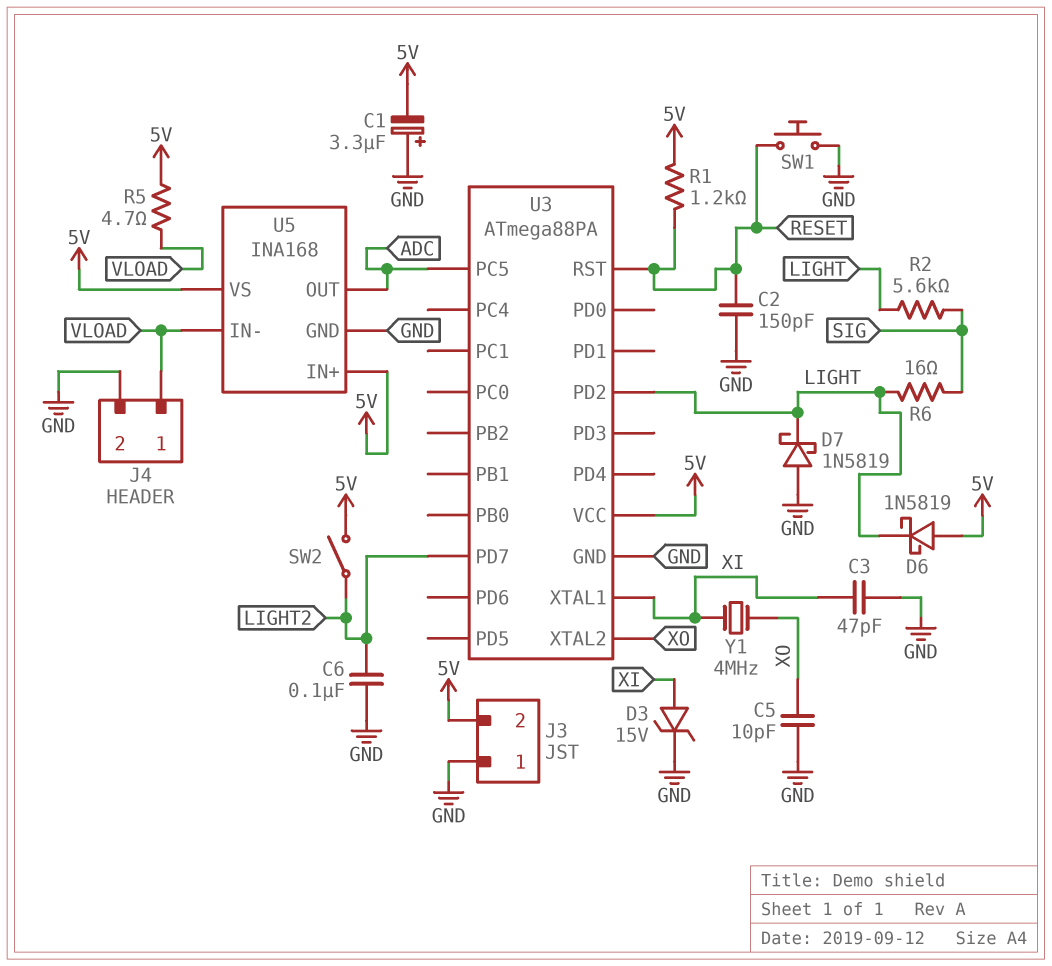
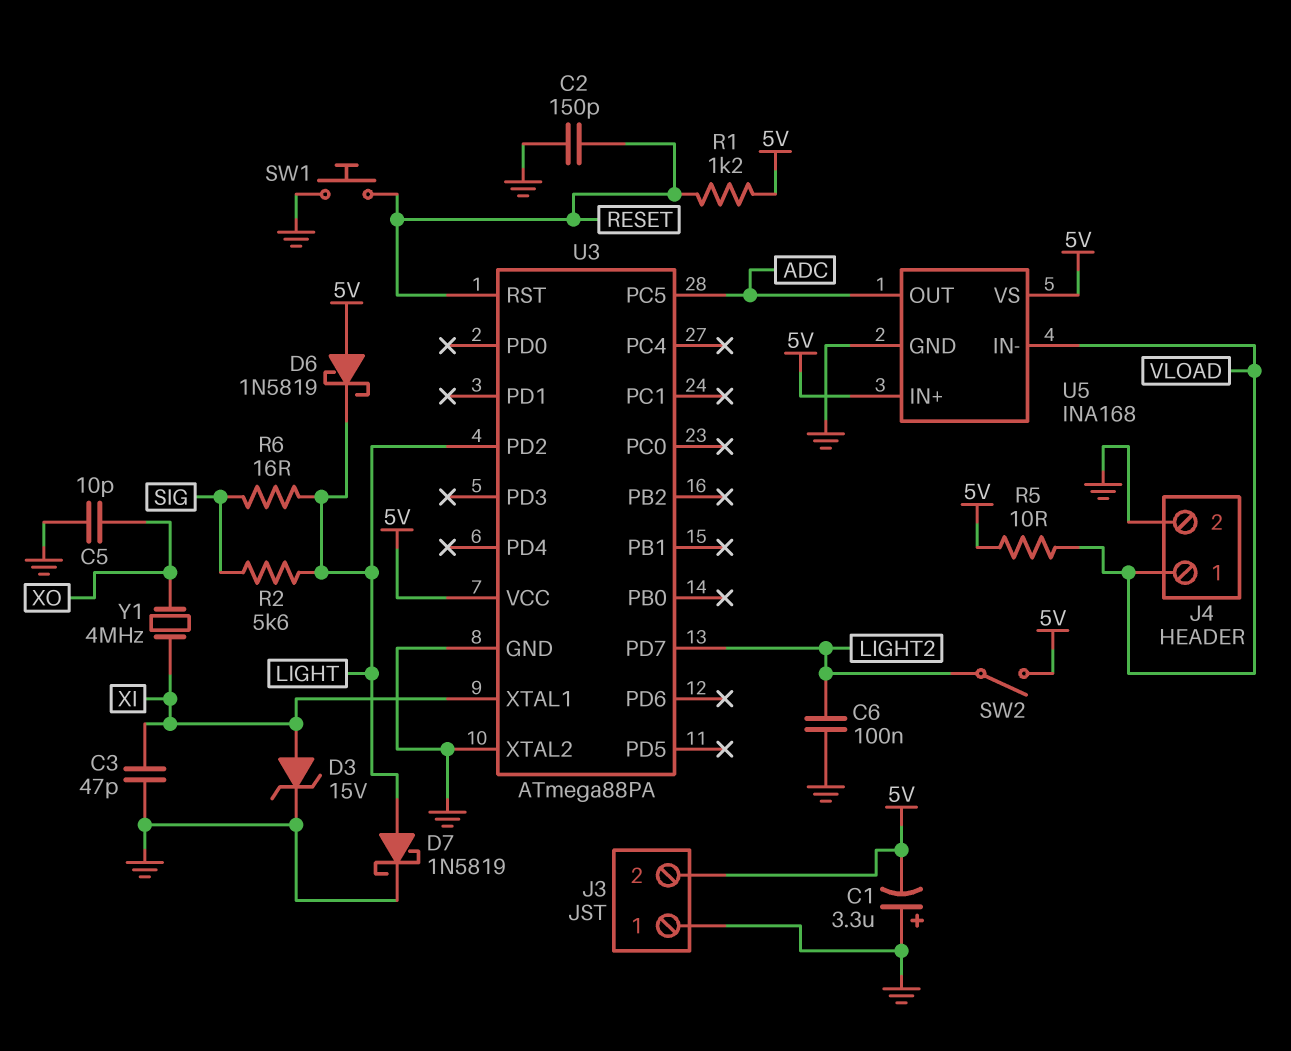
D7: schottky 1N5819 (A GND, K LIGHT) -> schottky 1N5819 (A LIGHT, K GND)
R5: 4.7 (5V, VLOAD) -> 10 (5V, VLOAD)
U3 pin XTAL2: XO -> GND

